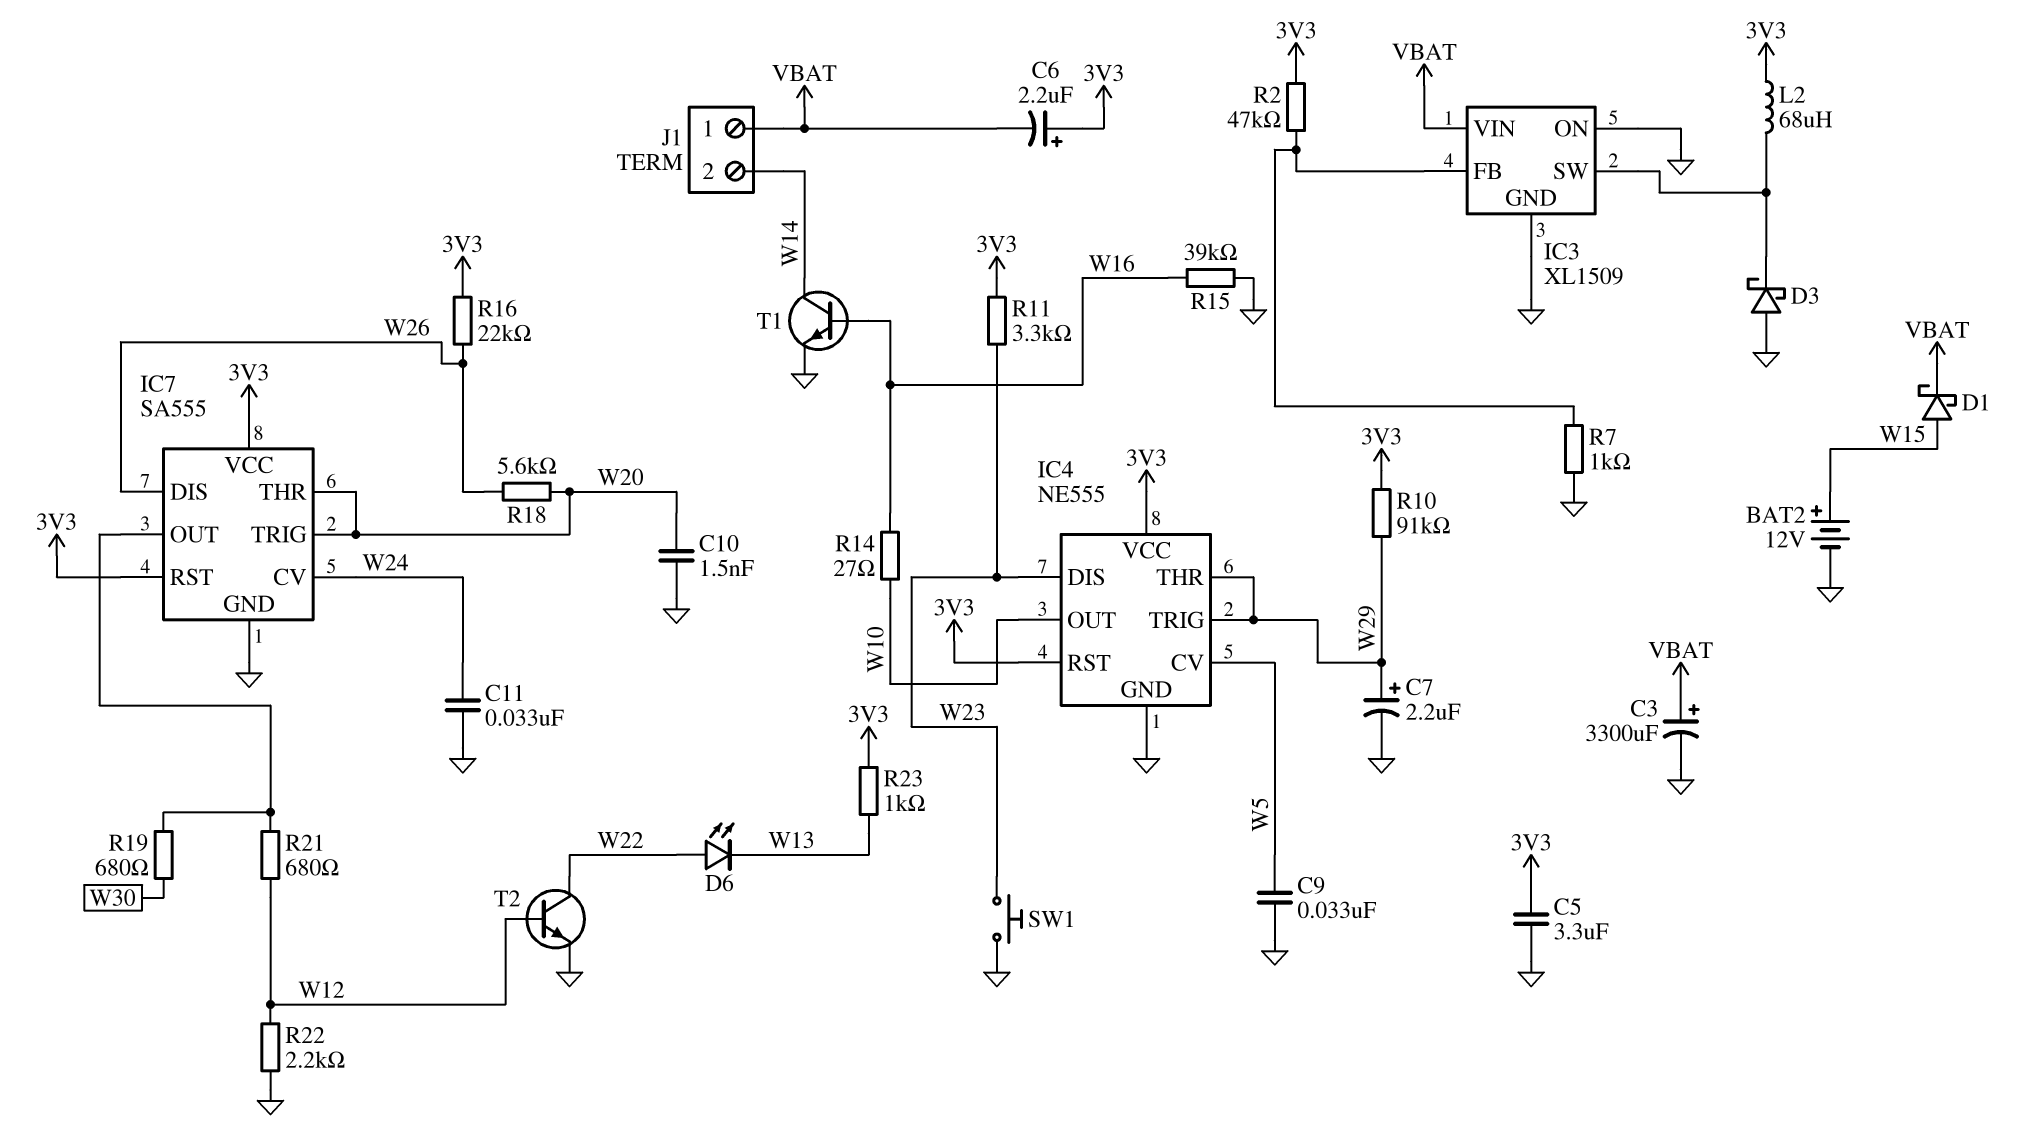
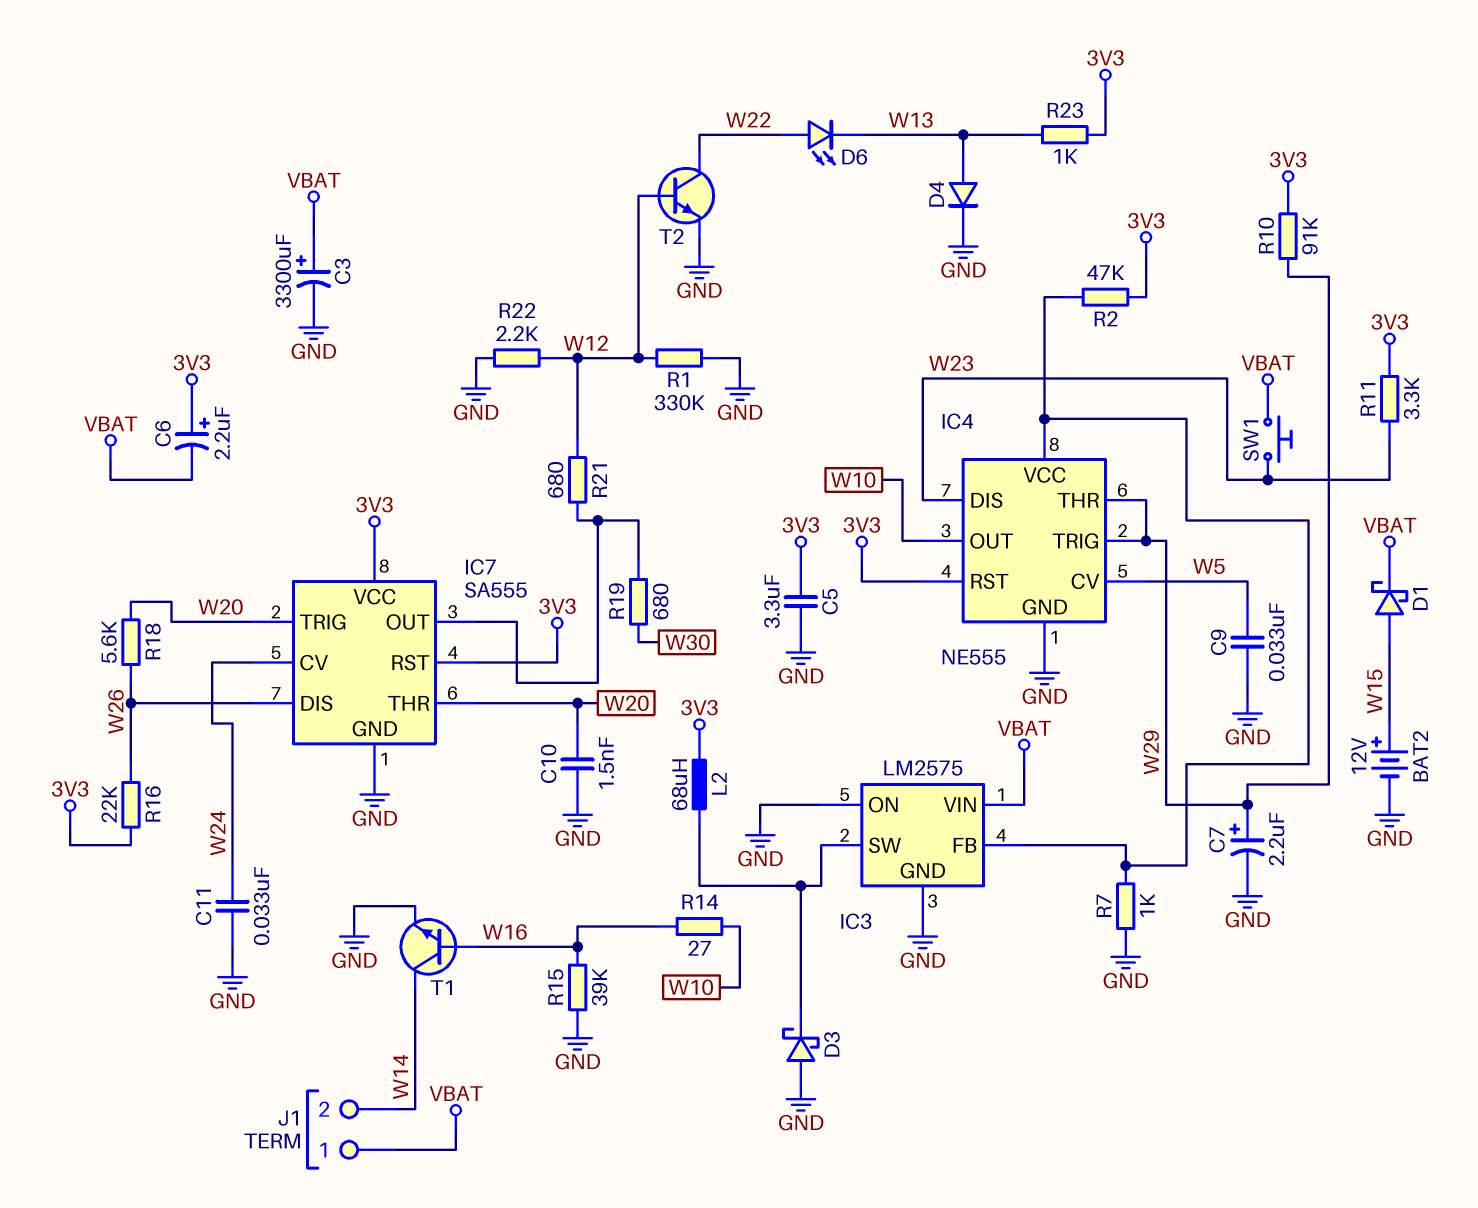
D4: none -> diode (A W13, K GND)
IC3: XL1509 -> LM2575
IC4 pin VCC: 3V3 -> IC3/FB
R1: none -> 330k (GND, W12)
SW1: button (GND, W23) -> button (VBAT, W23)

